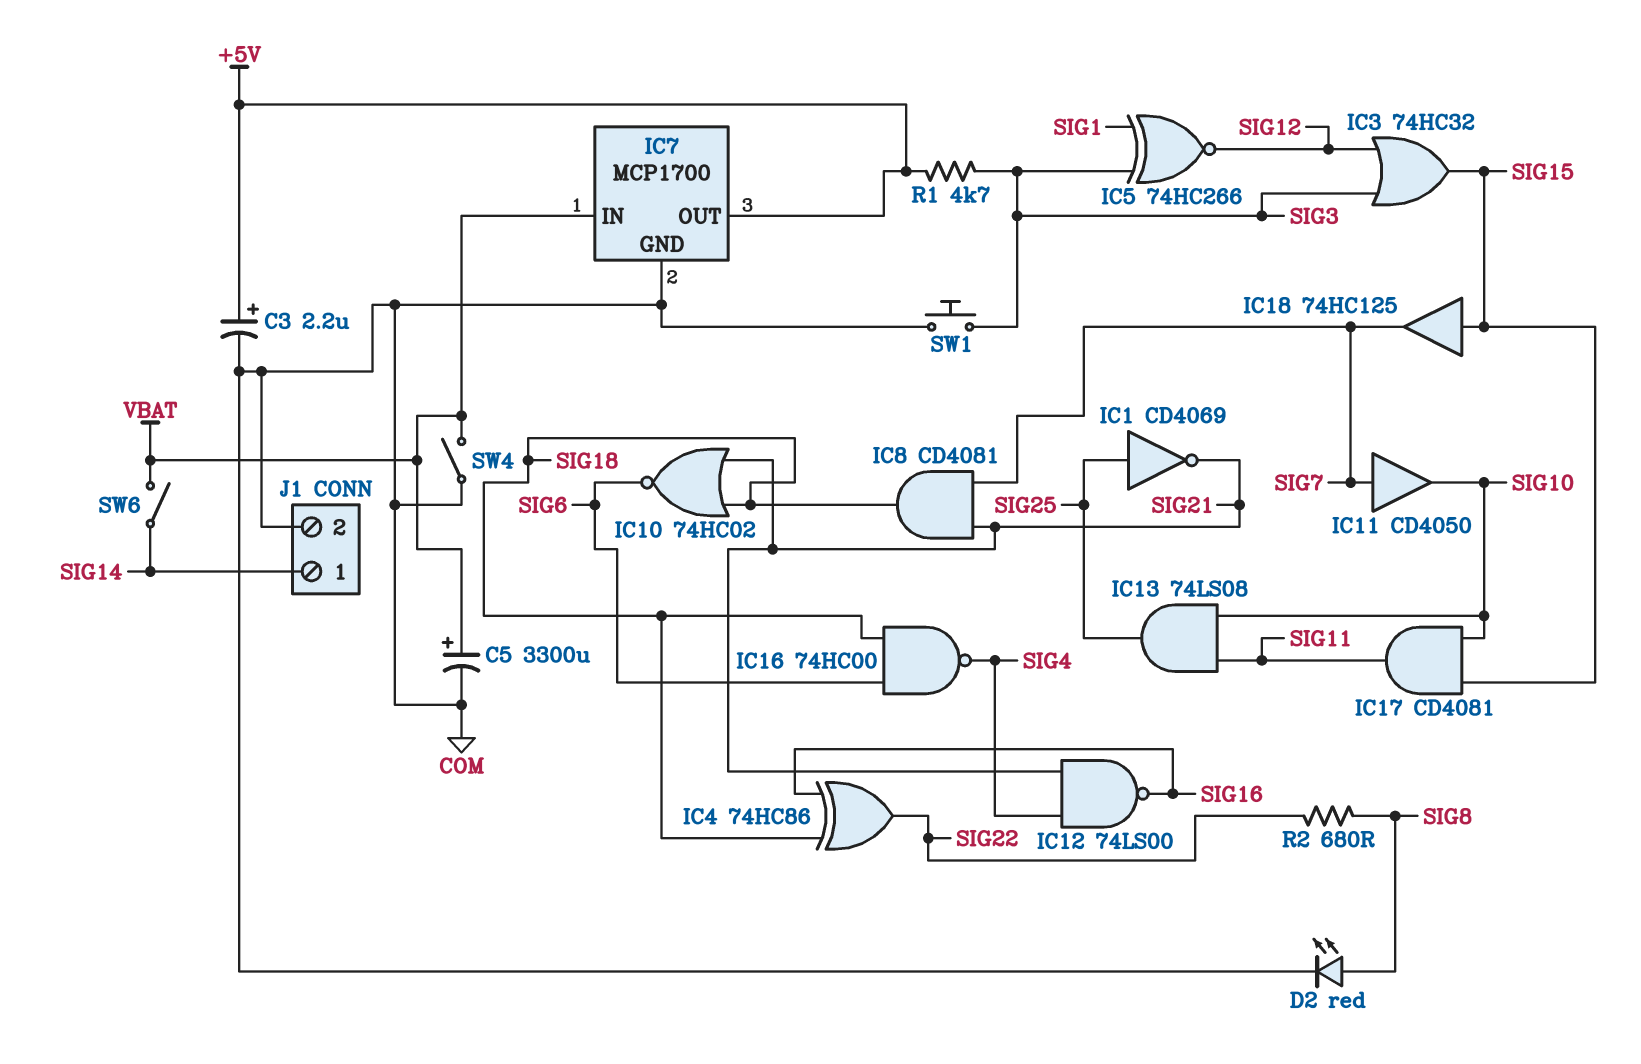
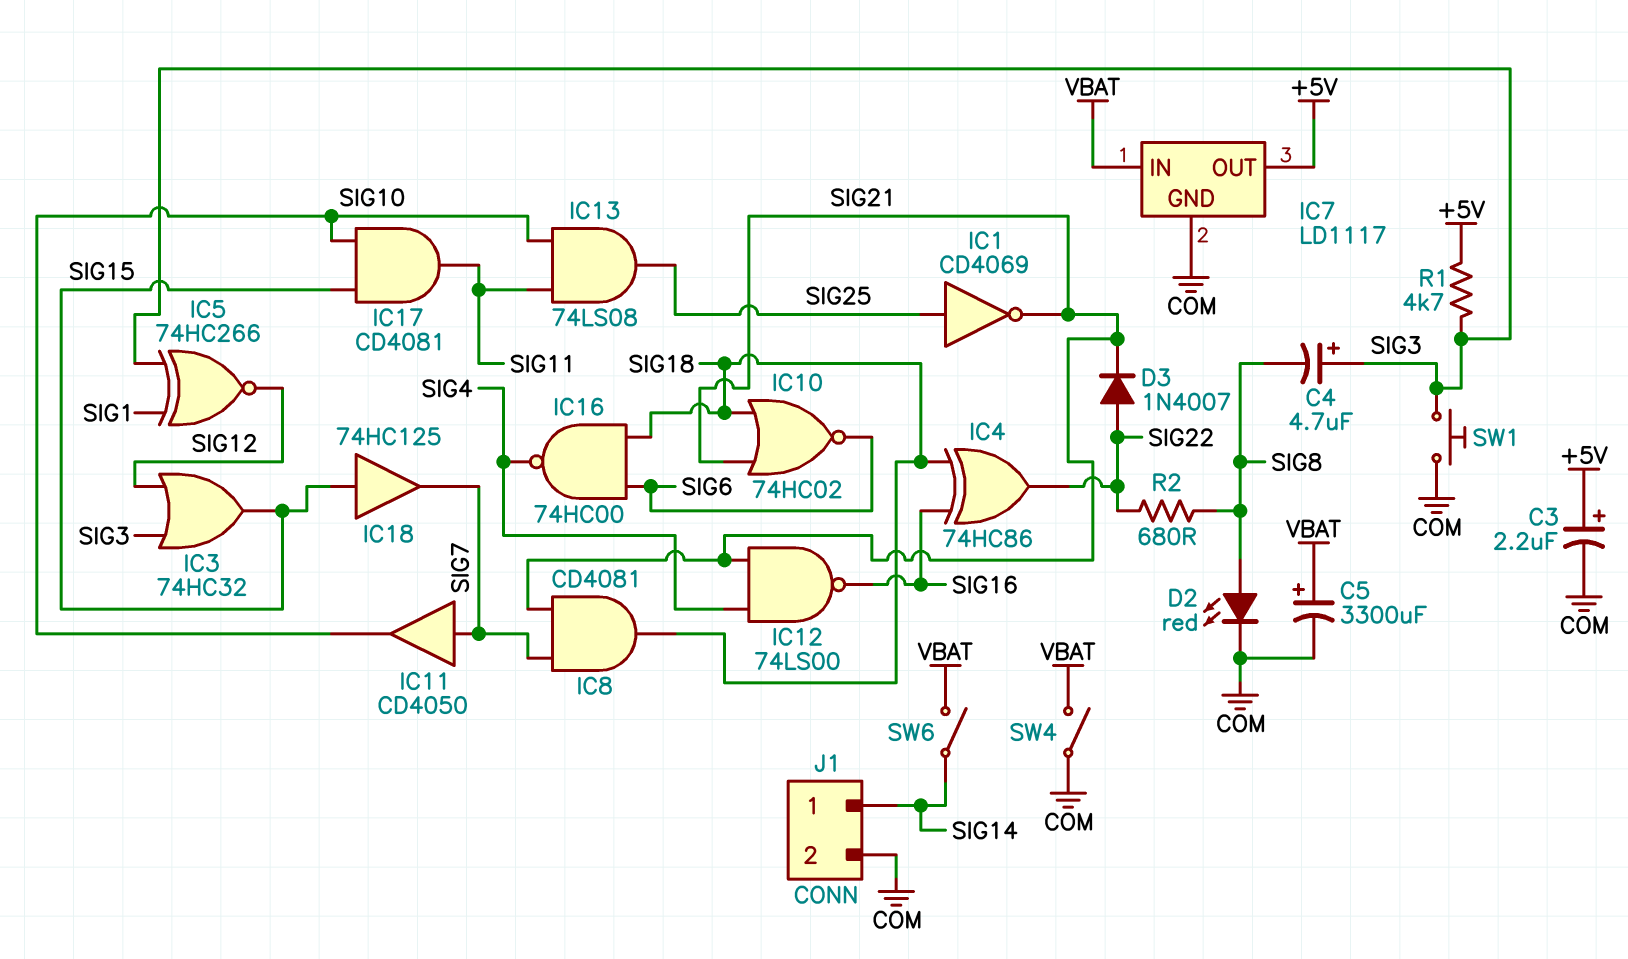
C4: none -> 4.7uF (plus SIG3, minus SIG8)
D3: none -> diode 1N4007 (A SIG22, K SIG21)
IC7: MCP1700 -> LD1117

